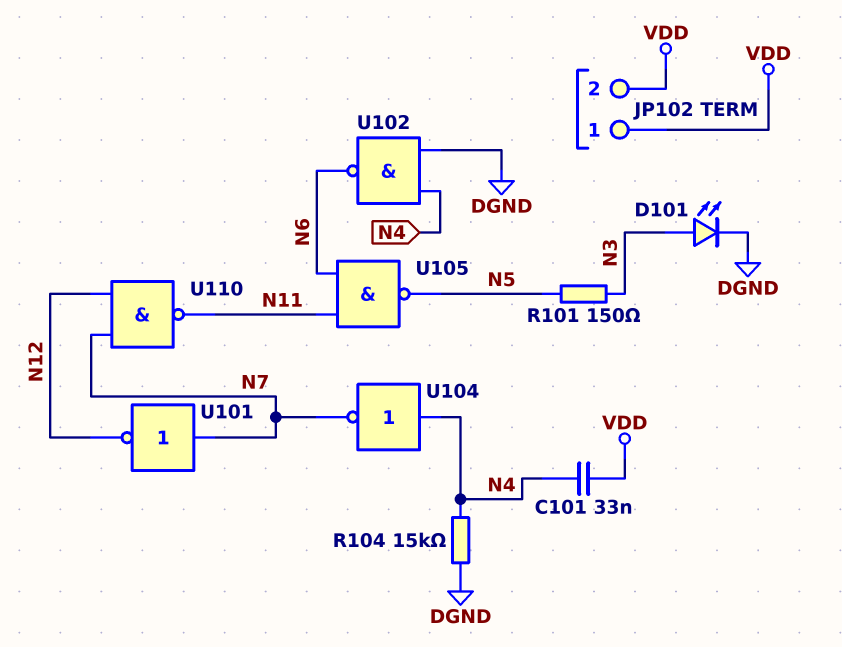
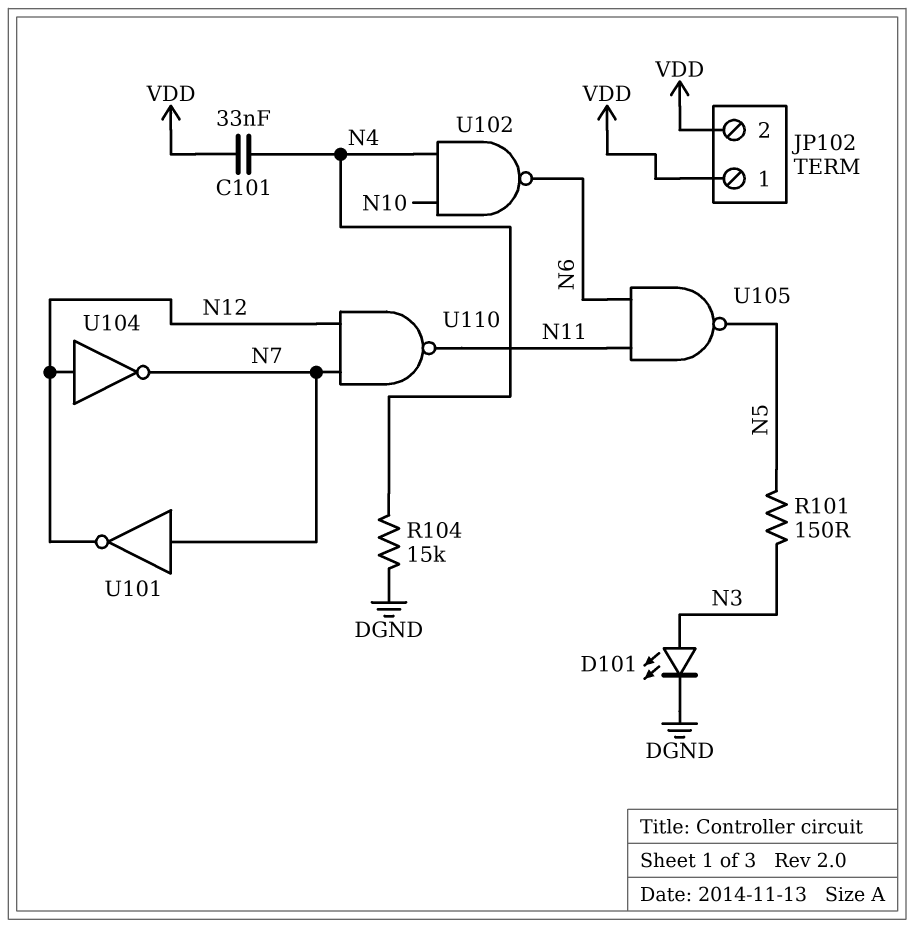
U102: NAND (in DGND, in N4, out N6) -> NAND (in N4, in N10, out N6)
U104: NOT (in N4, out N7) -> NOT (in N12, out N7)

